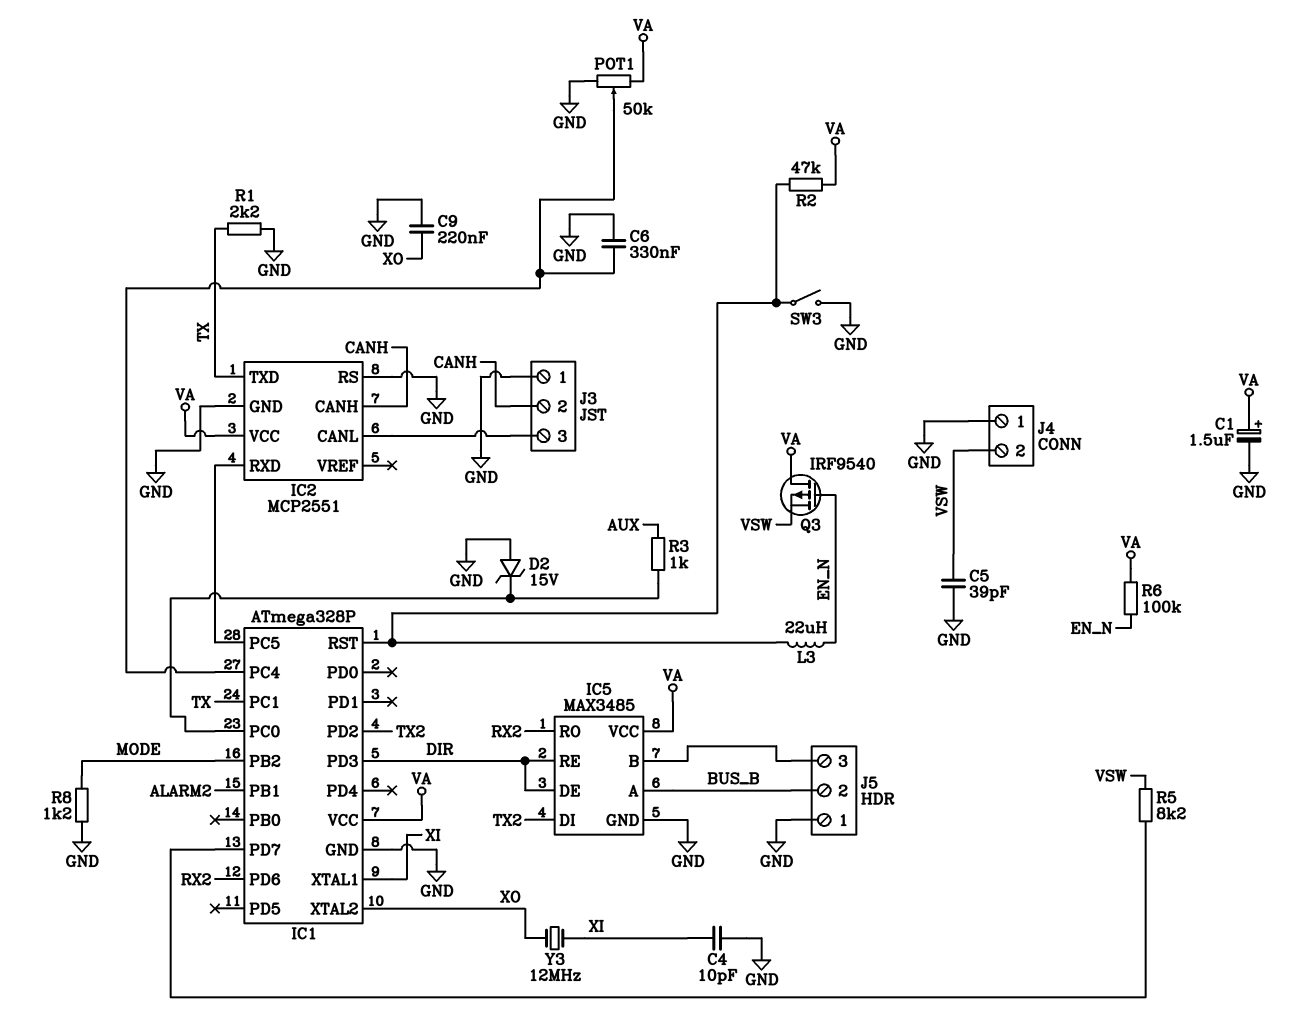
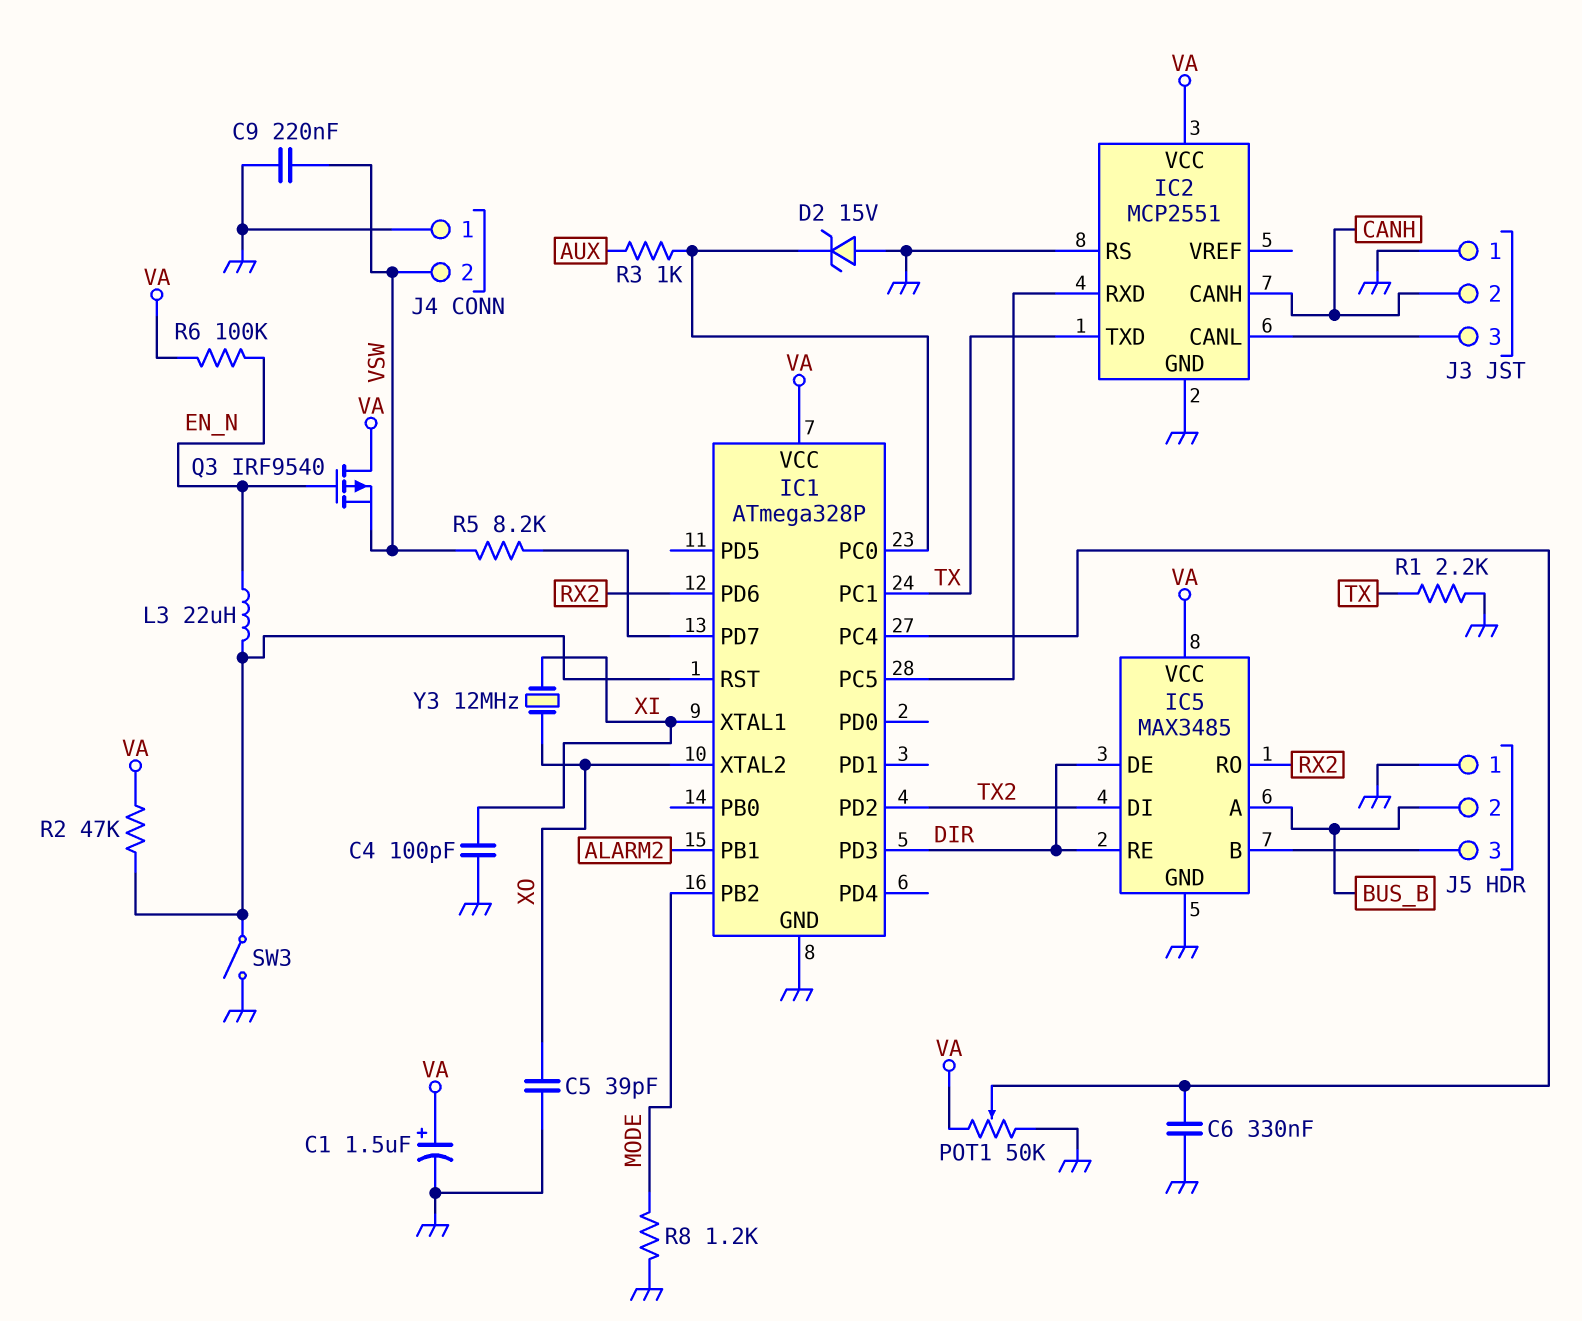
C4: 10pF (GND, XI) -> 100pF (GND, XI)
C5: 39pF (GND, VSW) -> 39pF (GND, XO)
C9: 220nF (GND, XO) -> 220nF (GND, VSW)

